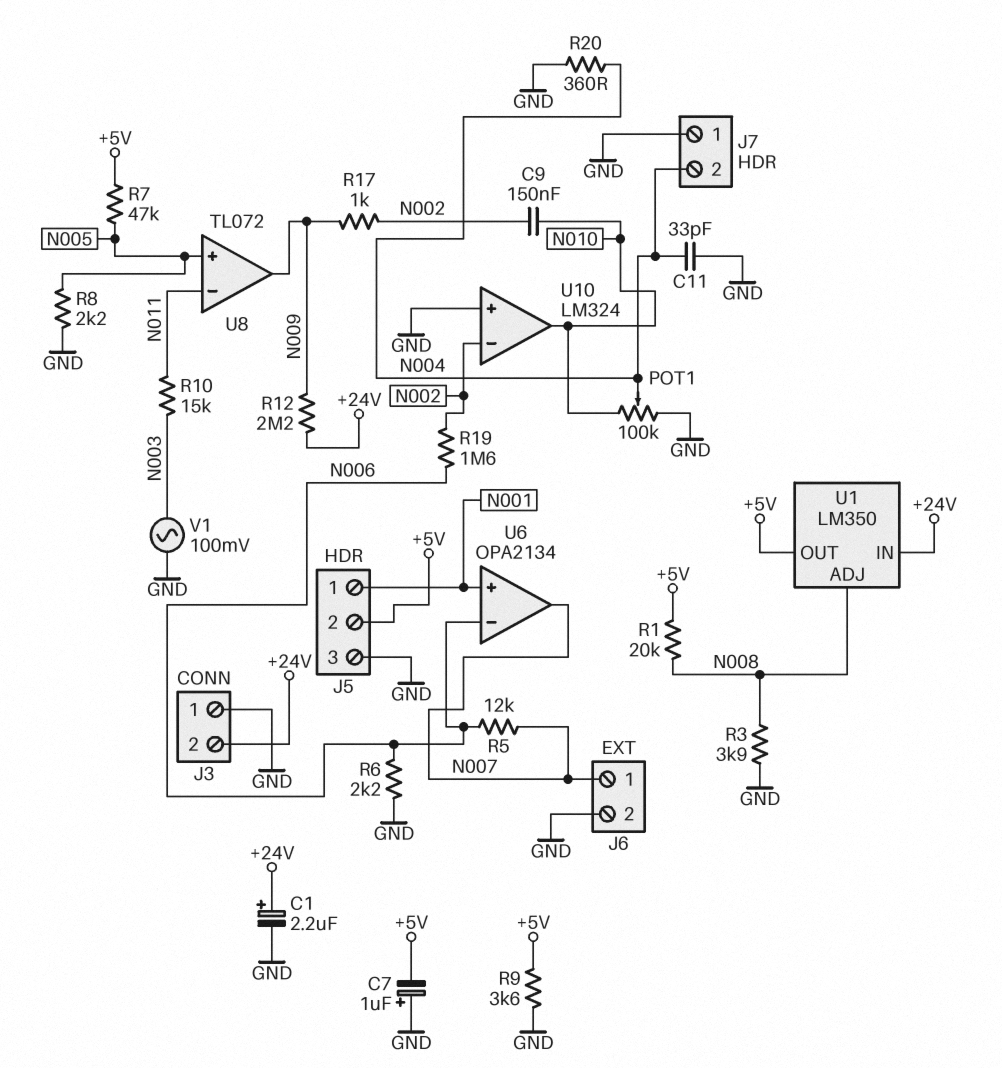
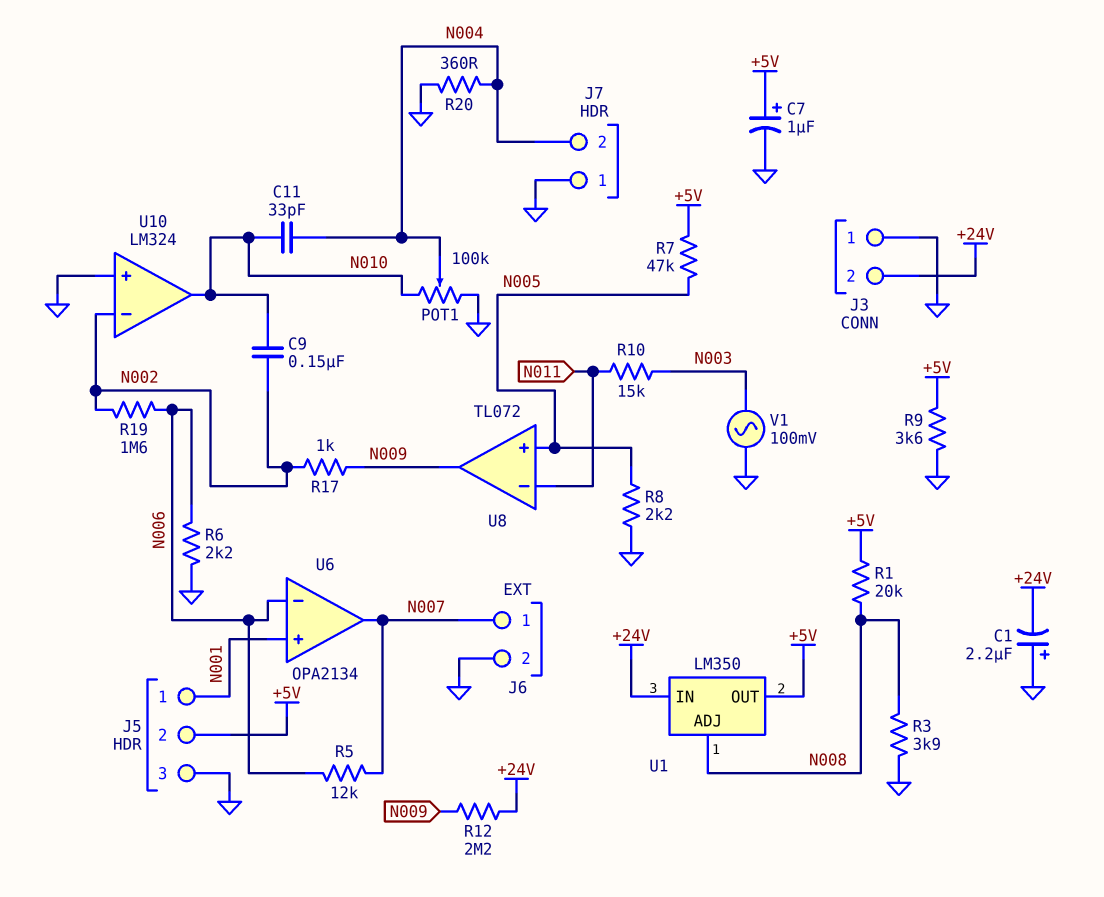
C1: 2.2uF (plus +24V, minus GND) -> 2.2uF (plus GND, minus +24V)
C7: 1uF (plus GND, minus +5V) -> 1uF (plus +5V, minus GND)
C11: 33pF (GND, N004) -> 33pF (N004, N010)

